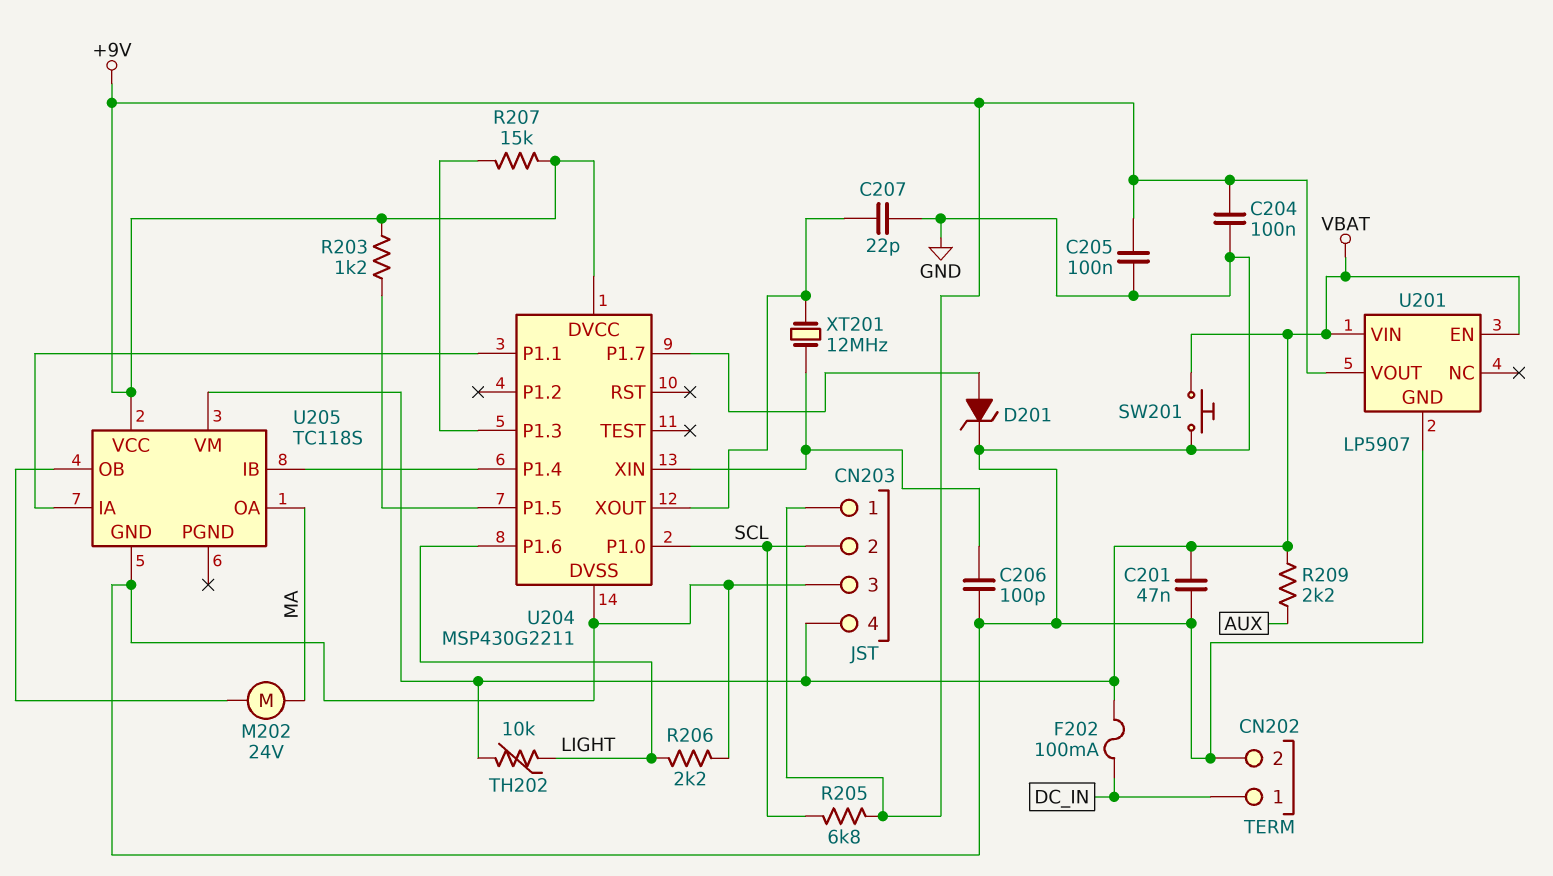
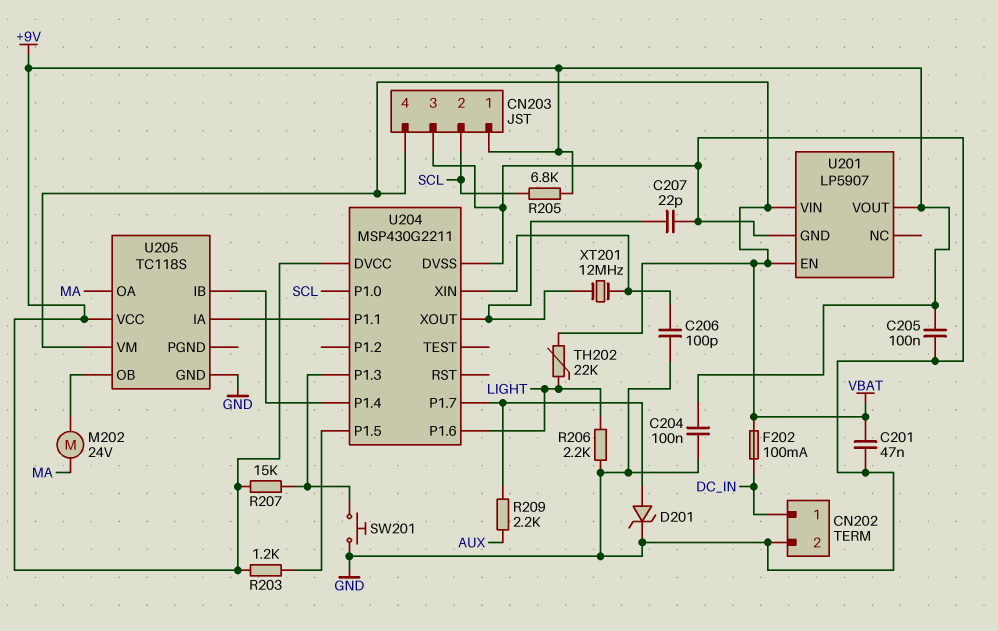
R209: 2.2k (AUX, VBAT) -> 2.2k (AUX, U204/P1.7)
SW201: button (GND, VBAT) -> button (GND, U204/P1.3)
TH202: 10k (LIGHT, VBAT) -> 22k (LIGHT, VBAT)

